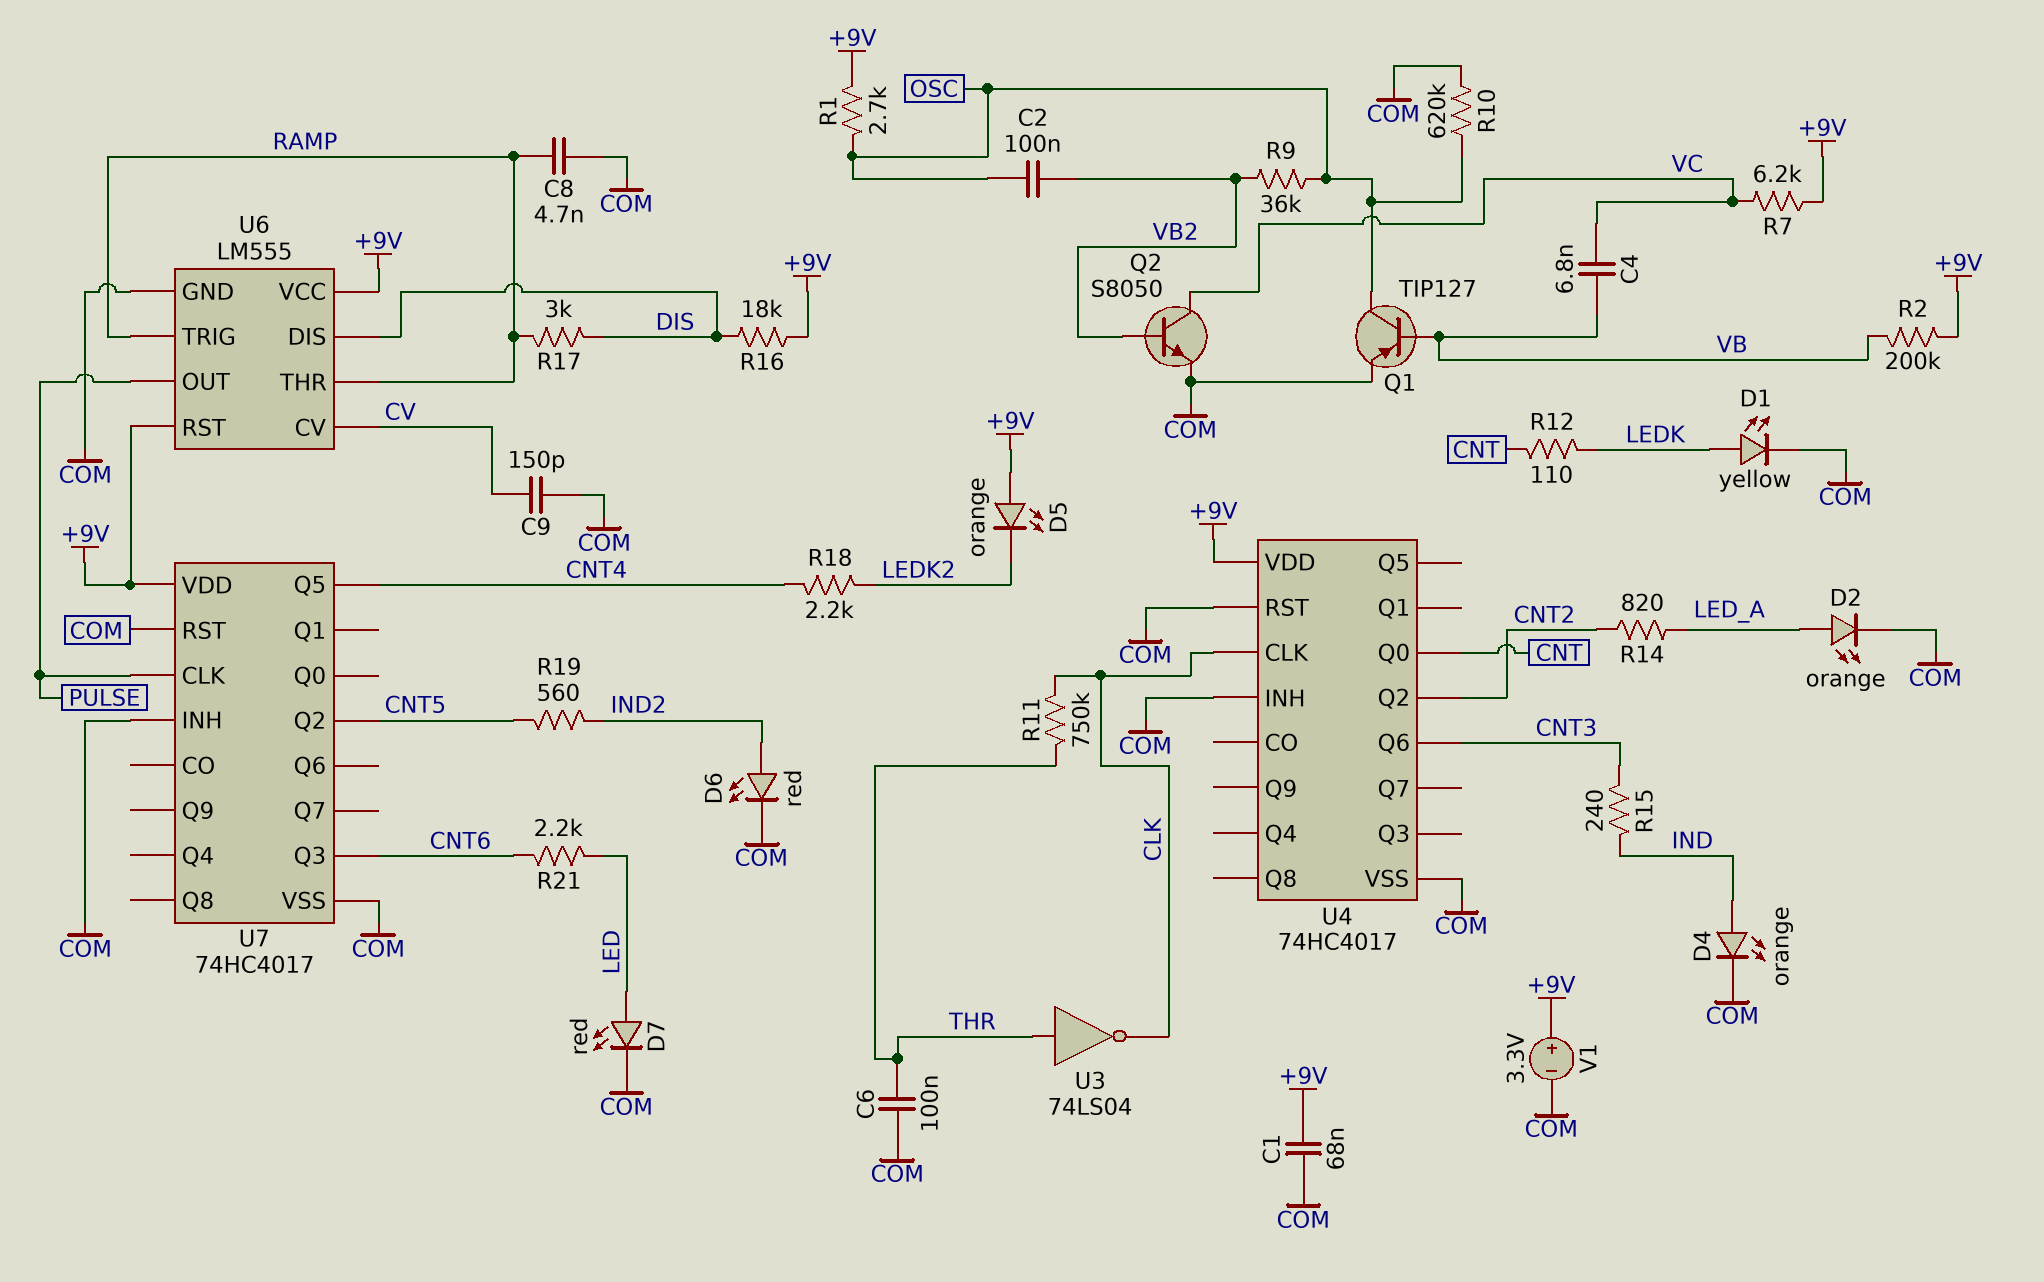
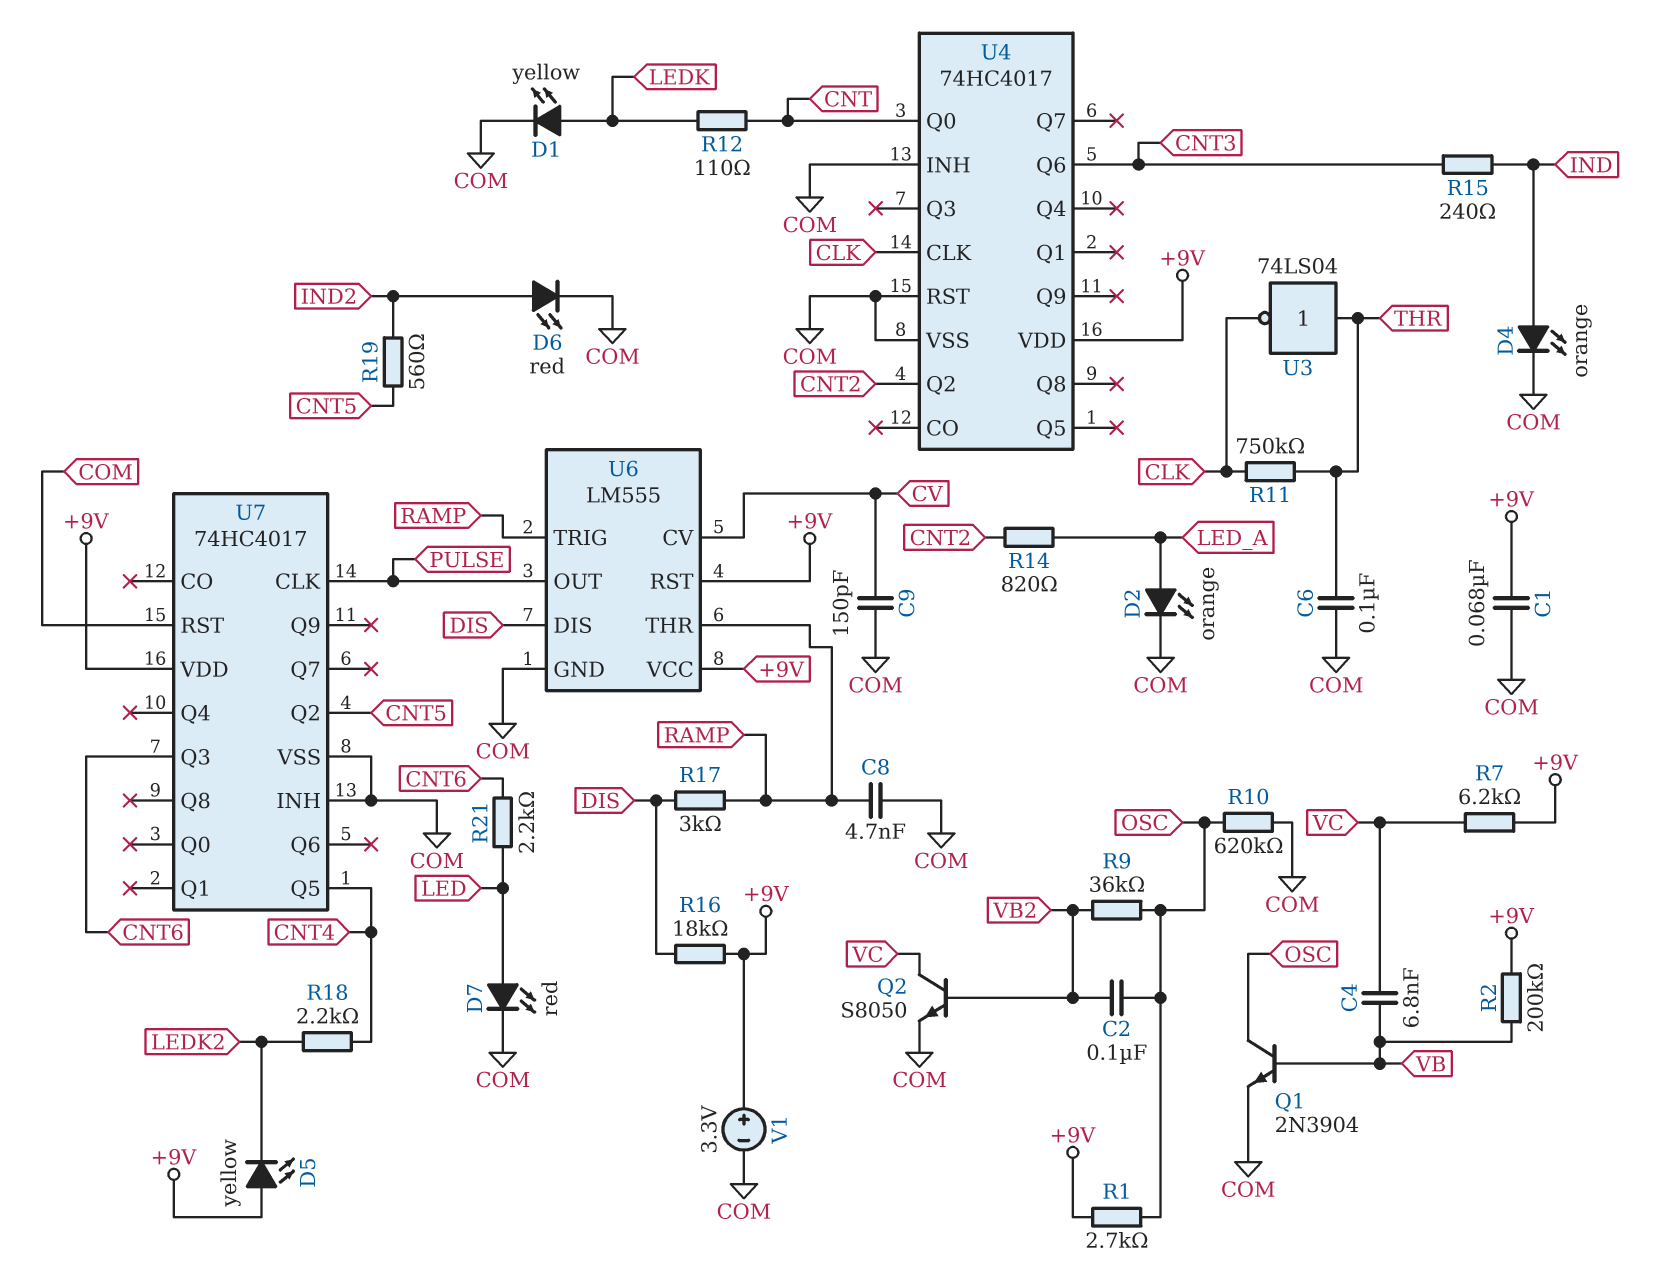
D5: LED orange (A +9V, K LEDK2) -> LED yellow (A +9V, K LEDK2)
Q1: PNP TIP127 (B VB, C OSC, E COM) -> NPN 2N3904 (B VB, C OSC, E COM)

